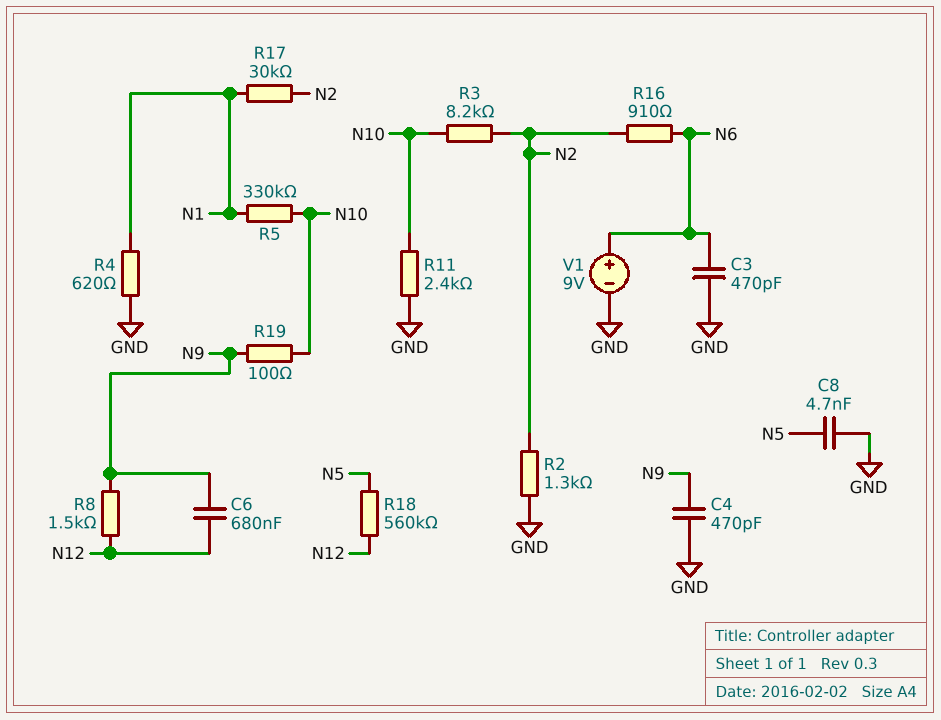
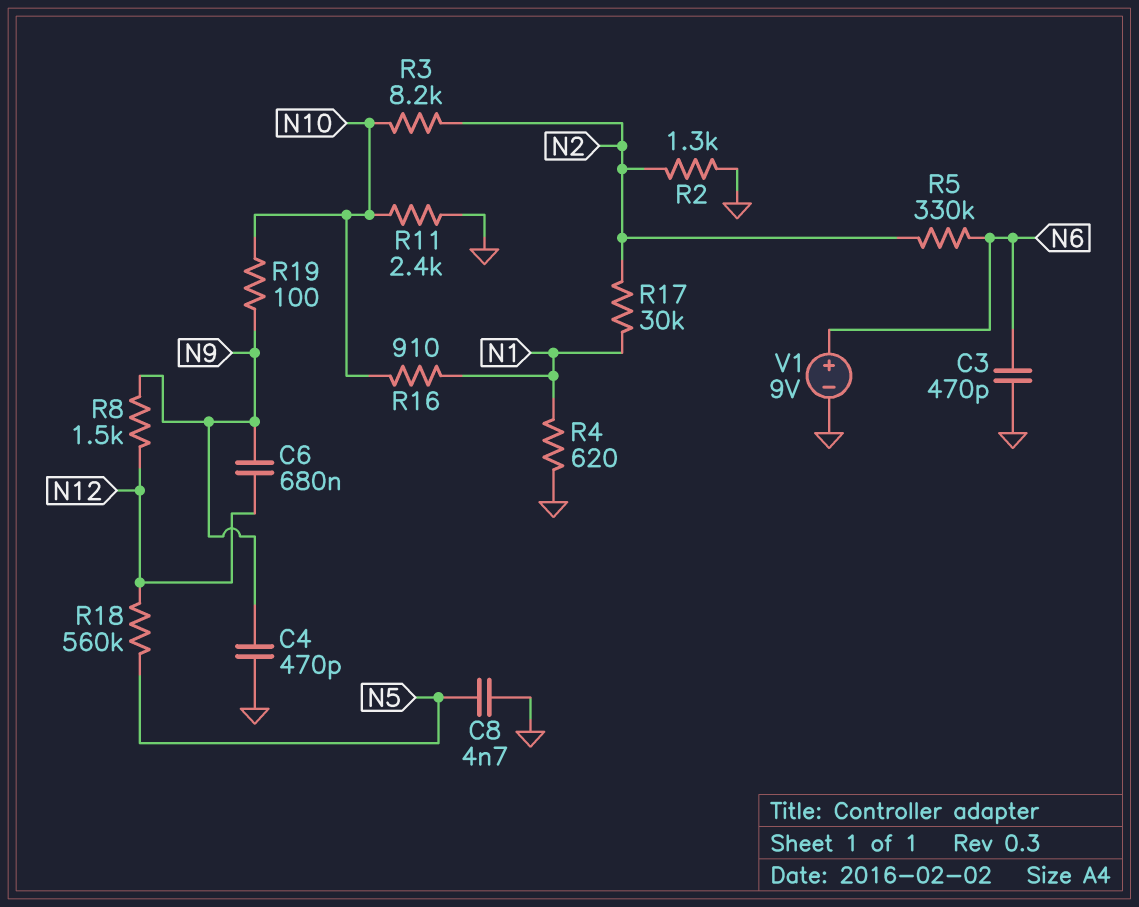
R5: 330k (N1, N10) -> 330k (N2, N6)
R16: 910 (N2, N6) -> 910 (N1, N10)

